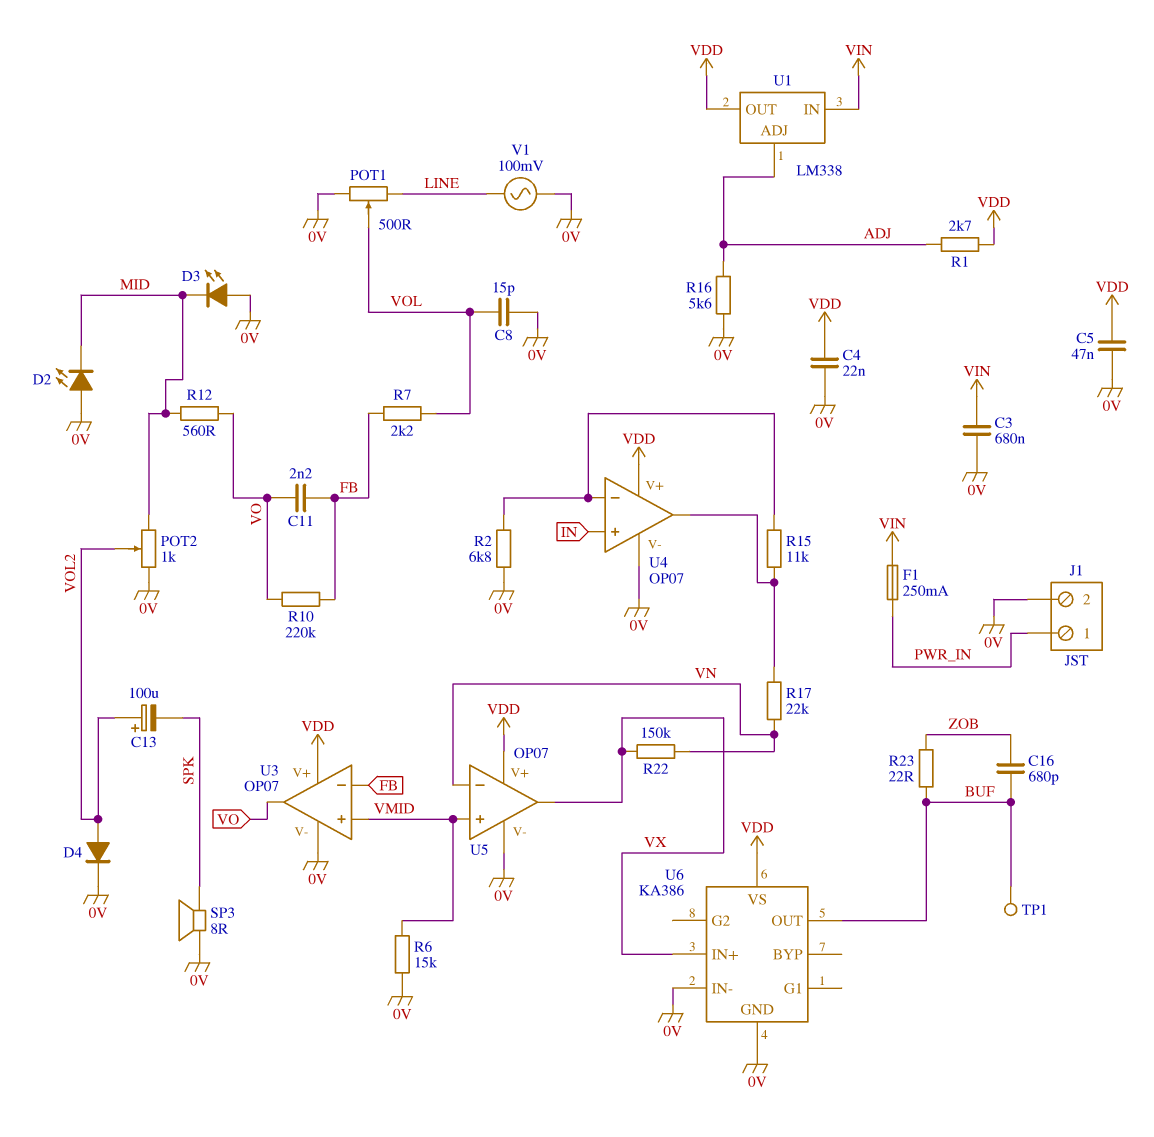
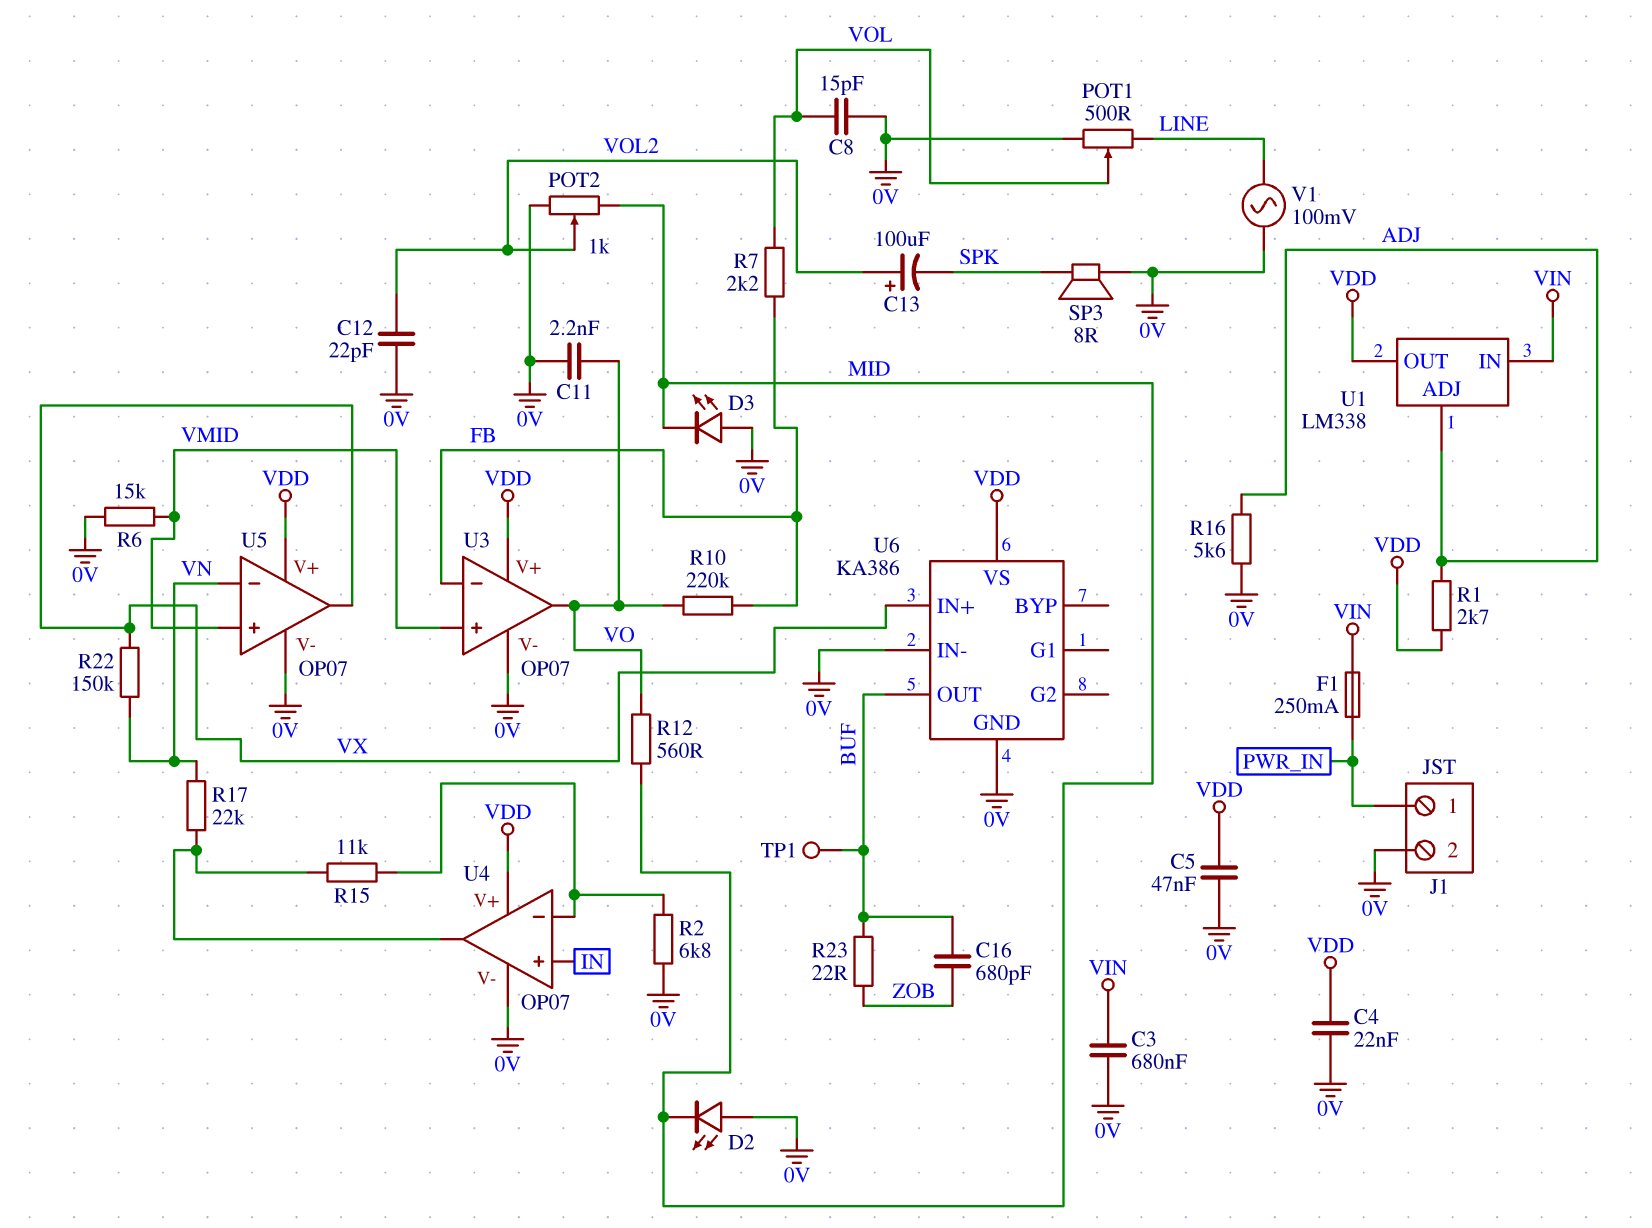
C11: 2.2nF (FB, VO) -> 2.2nF (0V, VO)
C12: none -> 22pF (0V, VOL2)
D4: diode (A VOL2, K 0V) -> none

